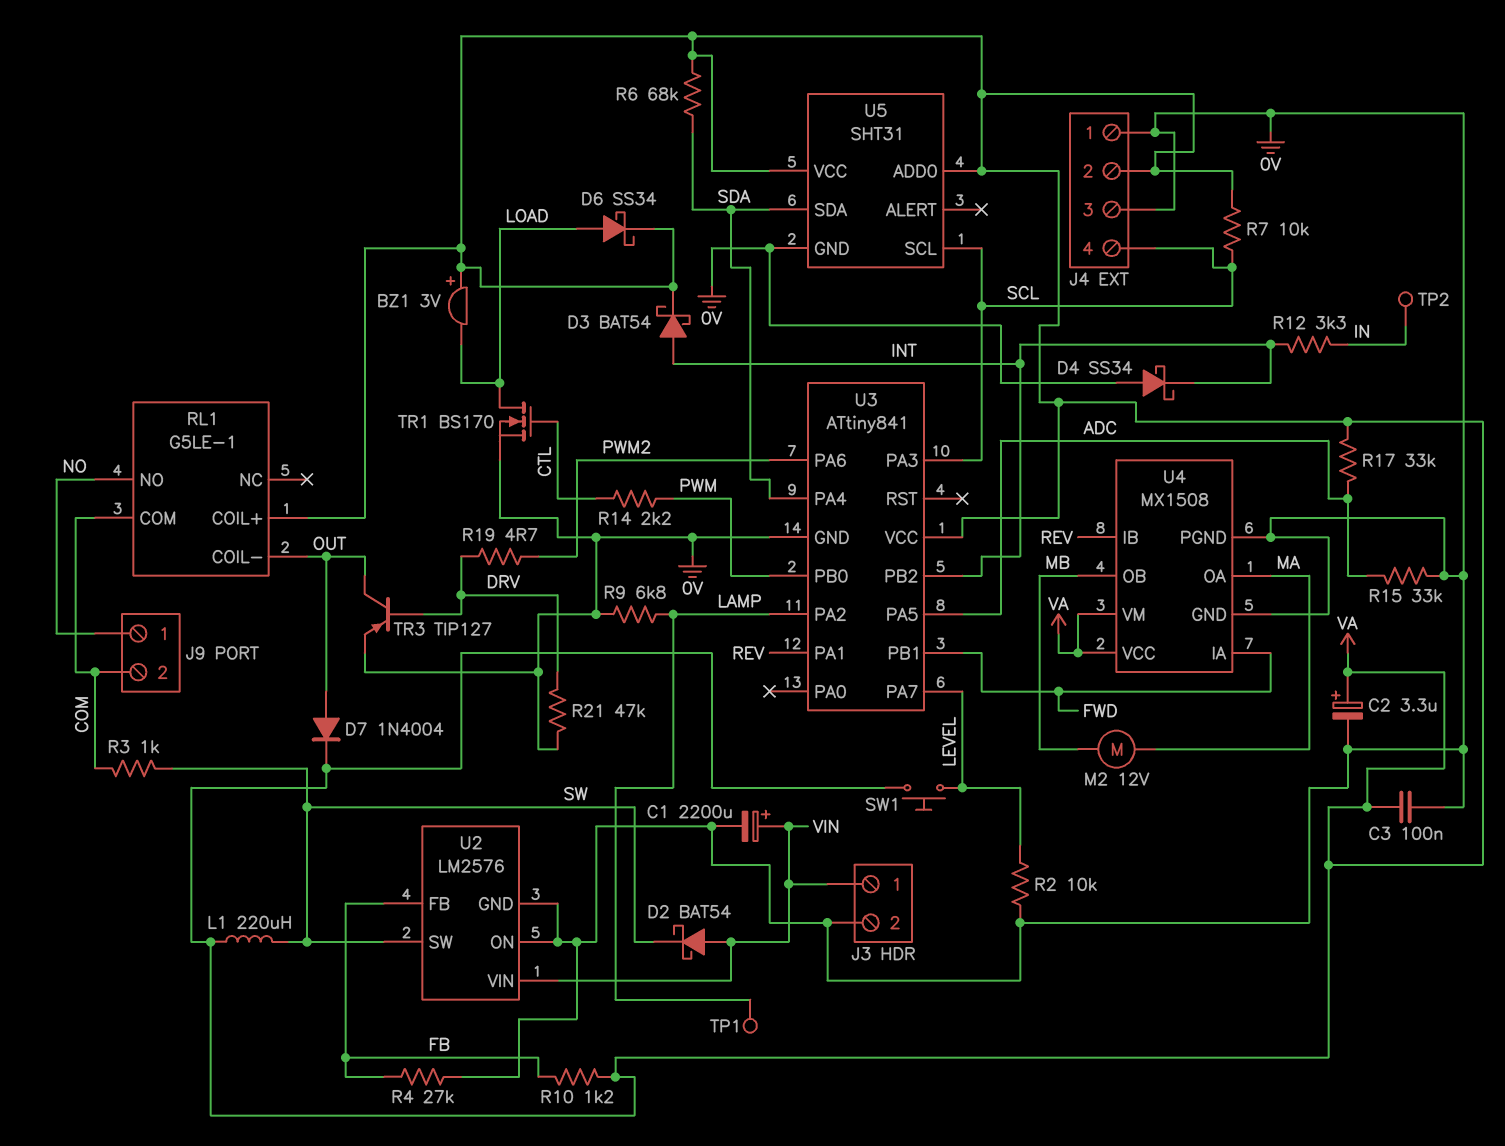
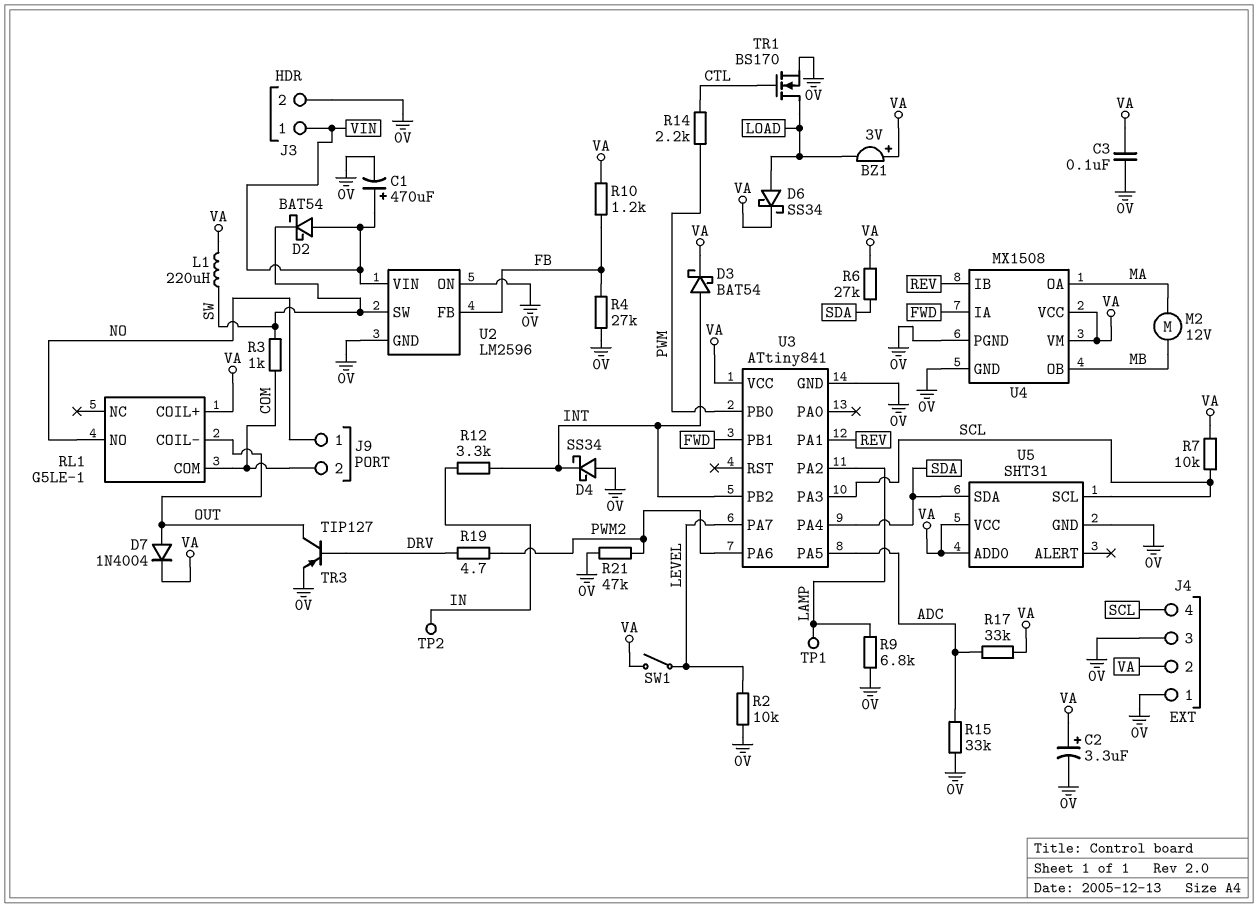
C1: 2200uF (plus VIN, minus 0V) -> 470uF (plus VIN, minus 0V)
R6: 68k (SDA, VA) -> 27k (SDA, VA)
R21: 47k (0V, DRV) -> 47k (0V, PWM2)
SW1: button (LEVEL, VA) -> switch (LEVEL, VA)
U2: LM2576 -> LM2596

